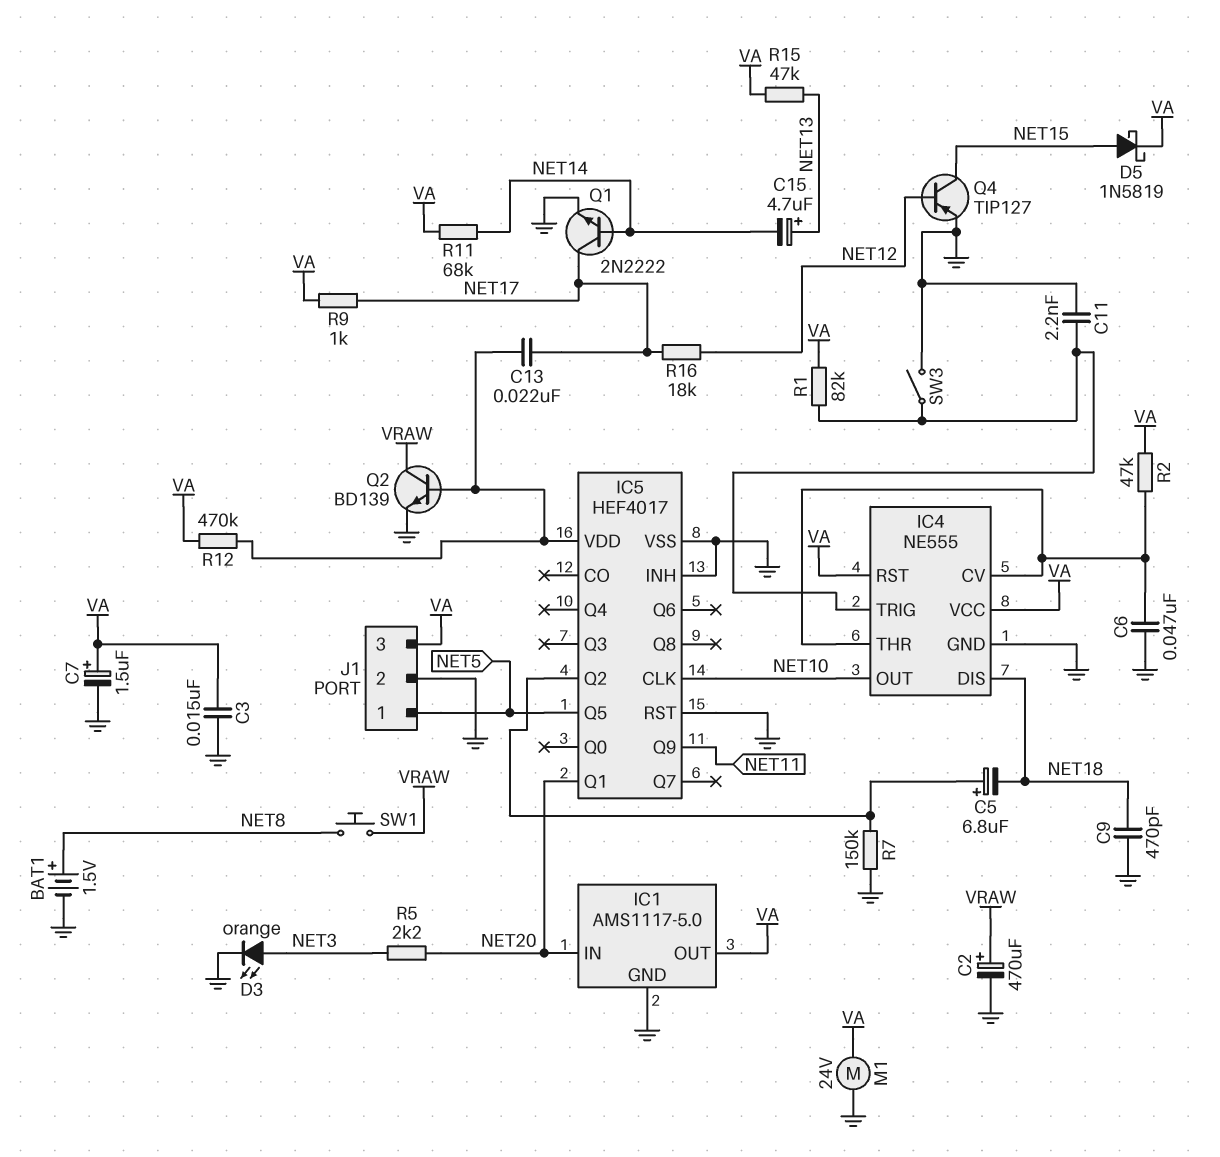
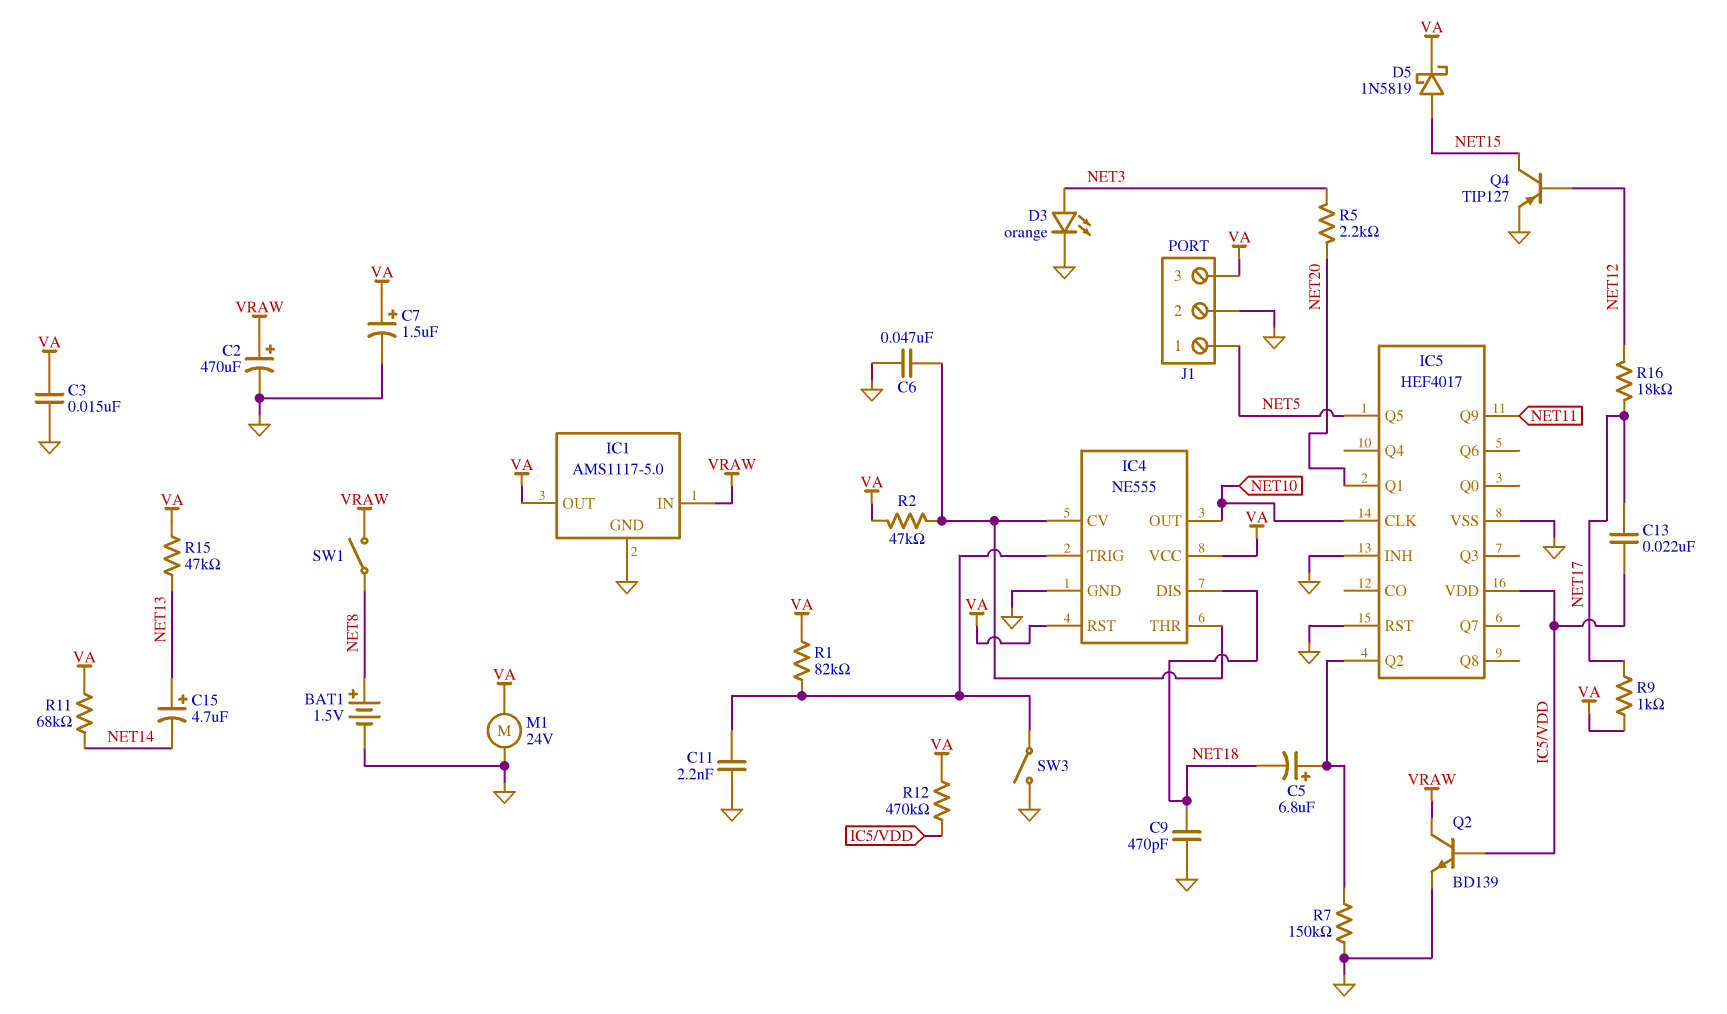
IC1 pin IN: NET20 -> VRAW
Q1: NPN 2N2222 (B NET14, C NET17, E GND) -> none
SW1: button (NET8, VRAW) -> switch (NET8, VRAW)

